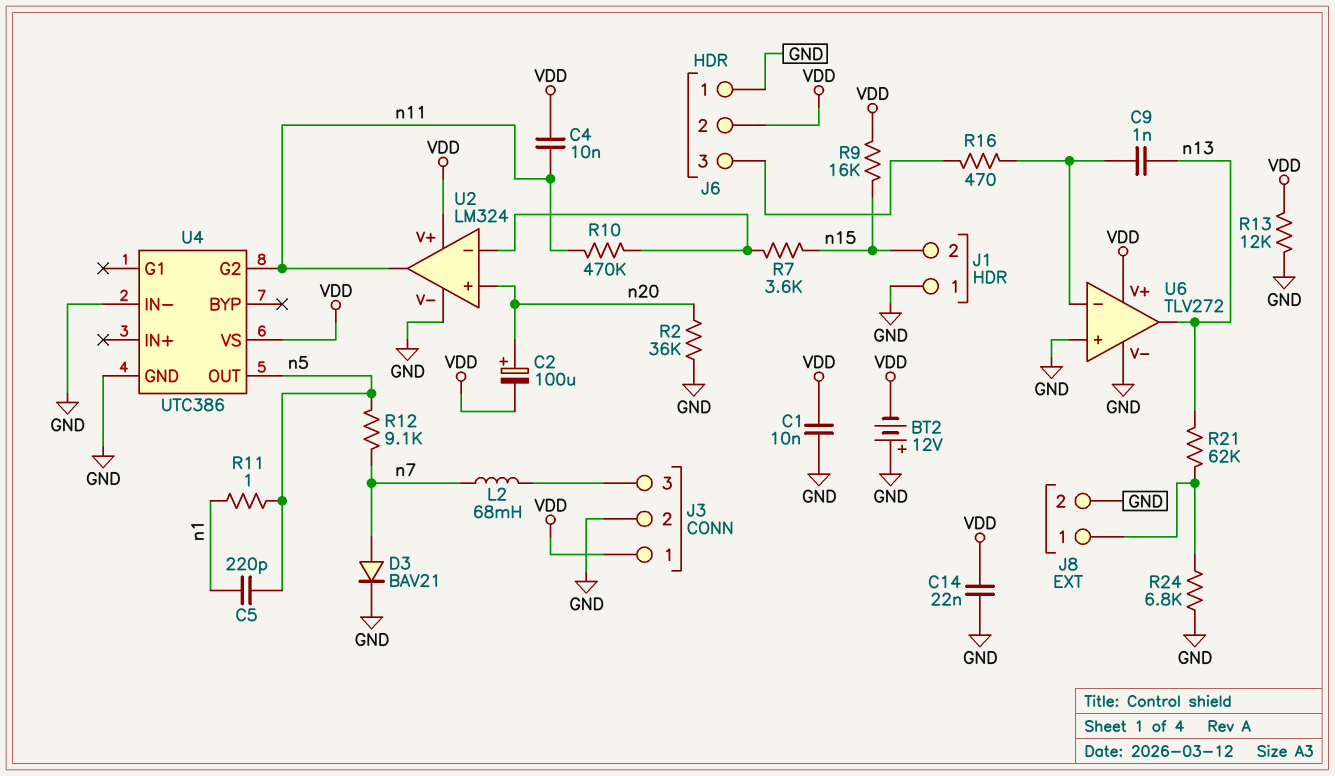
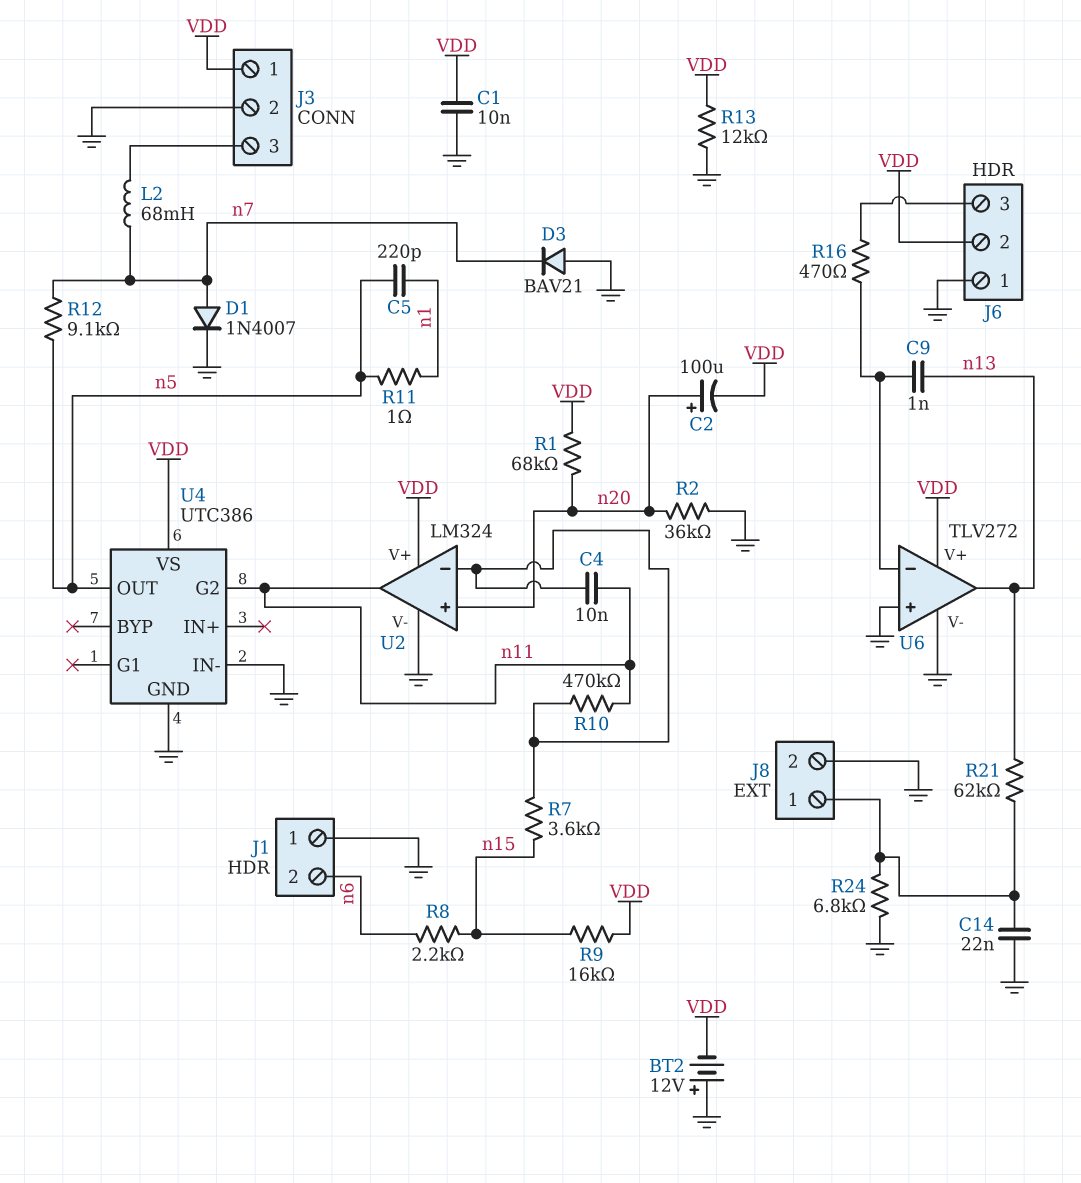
C4: 10nF (VDD, n11) -> 10nF (U2/in-, n11)
C14: 22nF (GND, VDD) -> 22nF (GND, J8/1)
D1: none -> diode 1N4007 (A n7, K GND)
D3: diode BAV21 (A n7, K GND) -> diode BAV21 (A GND, K n7)
J1 pin 2: n15 -> n6
R1: none -> 68k (VDD, n20)
R8: none -> 2.2k (n6, n15)

